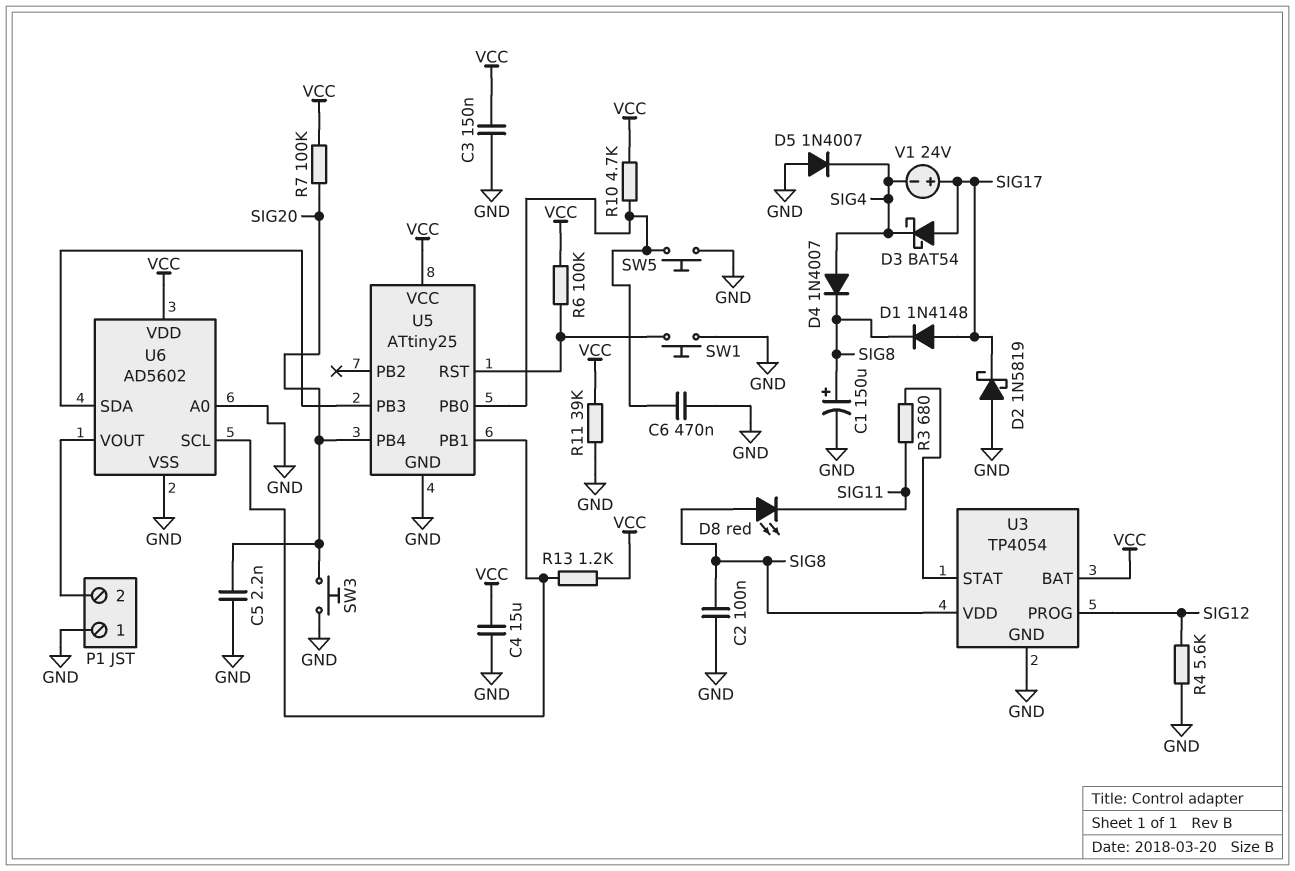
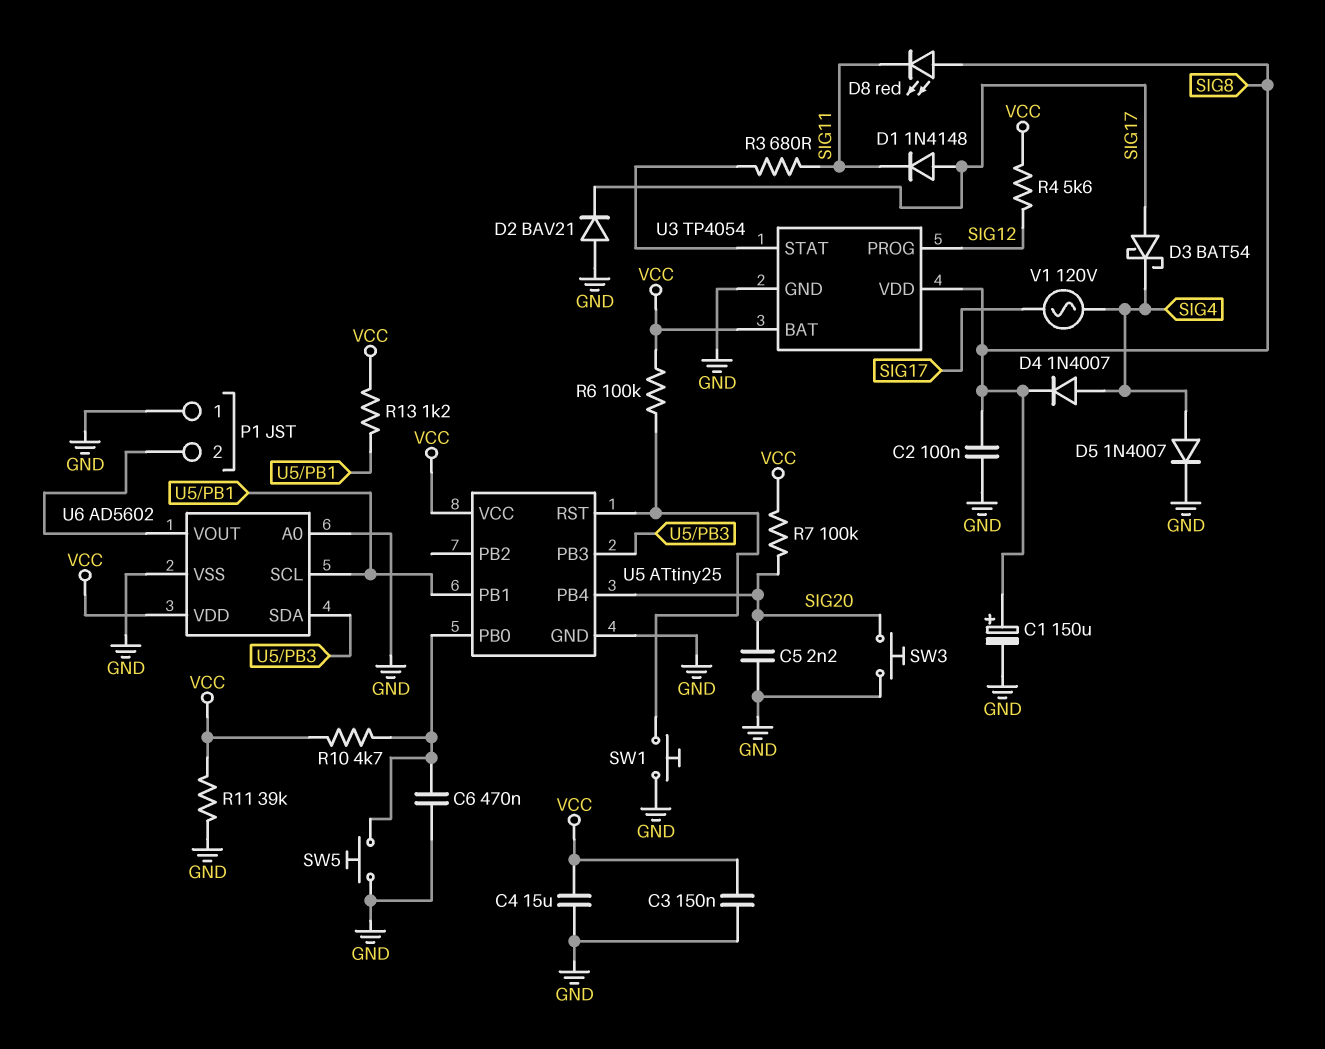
D1: diode 1N4148 (A SIG17, K SIG8) -> diode 1N4148 (A SIG17, K SIG11)
D2: schottky 1N5819 (A GND, K SIG17) -> diode BAV21 (A GND, K SIG17)
D5: diode 1N4007 (A GND, K SIG4) -> diode 1N4007 (A SIG4, K GND)
R4: 5.6k (GND, SIG12) -> 5.6k (SIG12, VCC)
V1: 24V (plus SIG17, minus SIG4) -> AC 120V (SIG4, SIG17)

